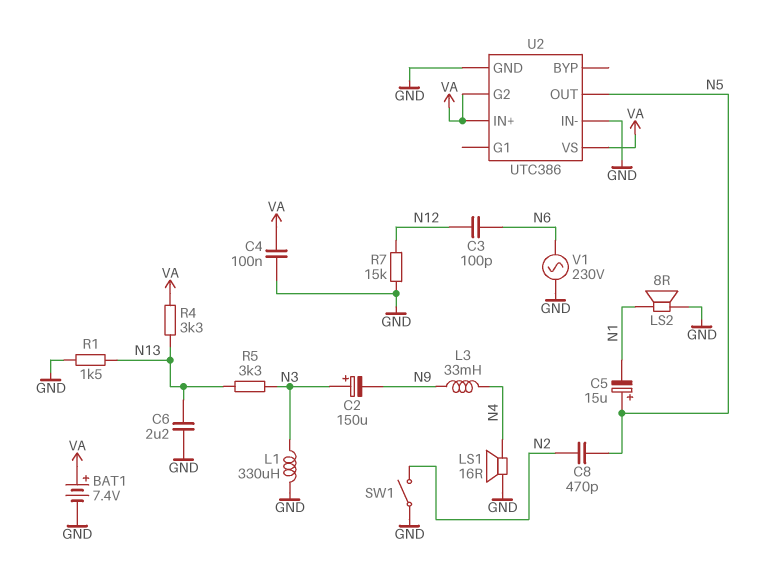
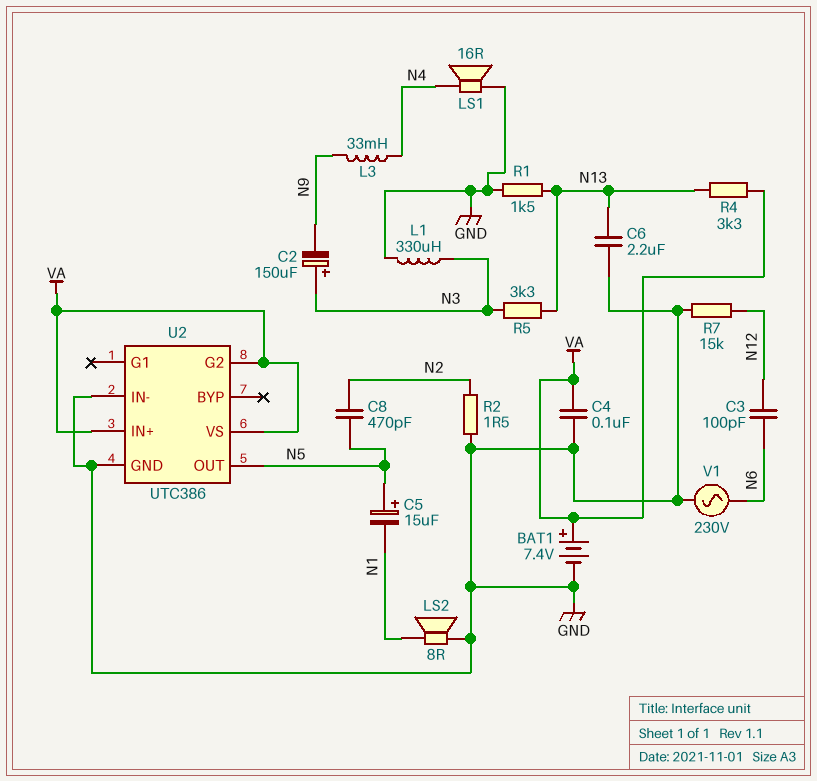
R2: none -> 1.5 (GND, N2)
SW1: switch (GND, N2) -> none

